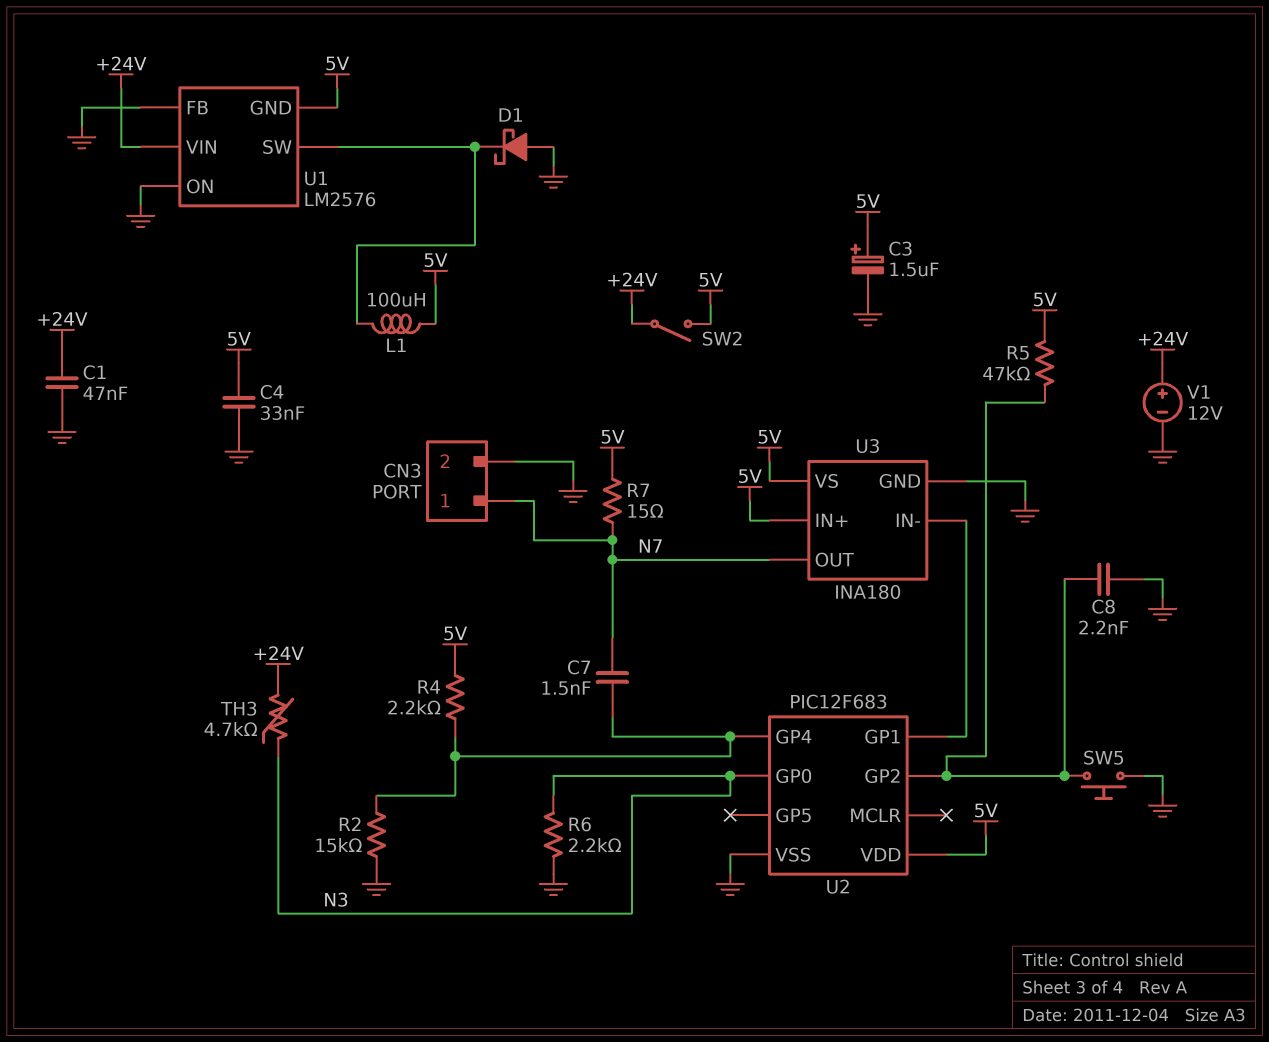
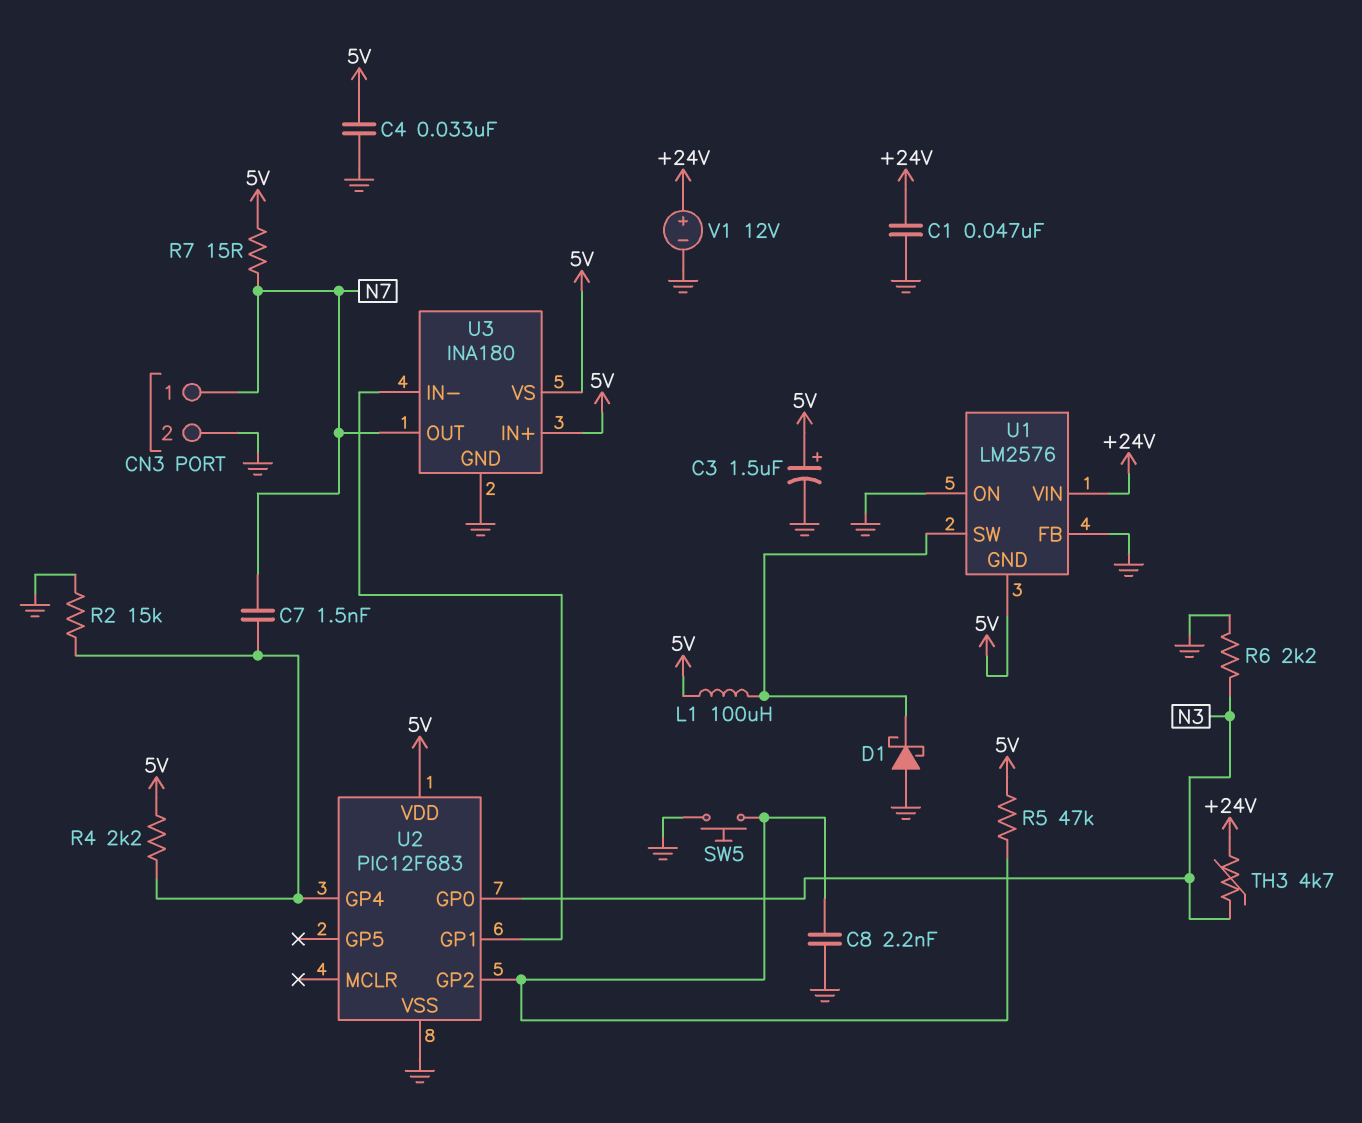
SW2: switch (+24V, 5V) -> none

